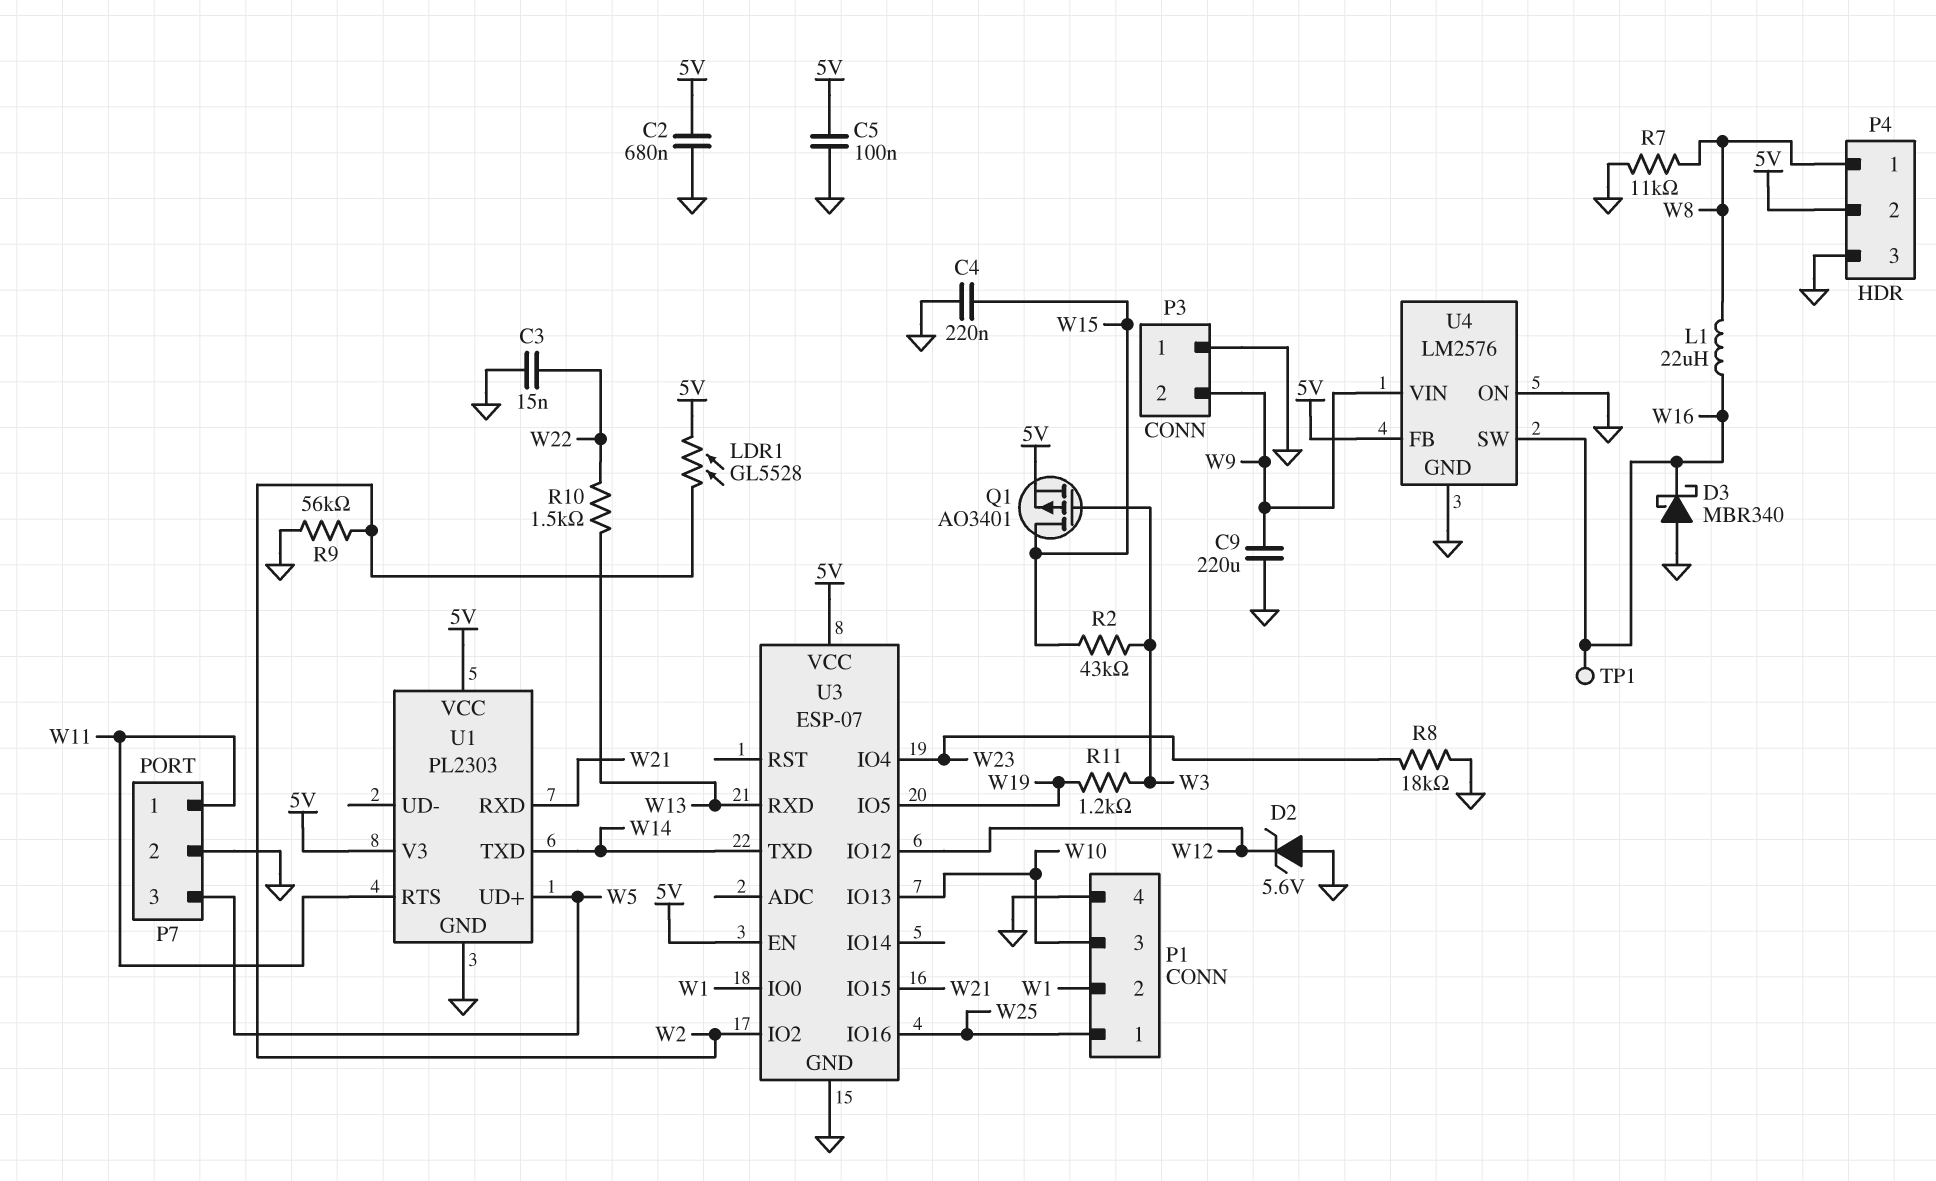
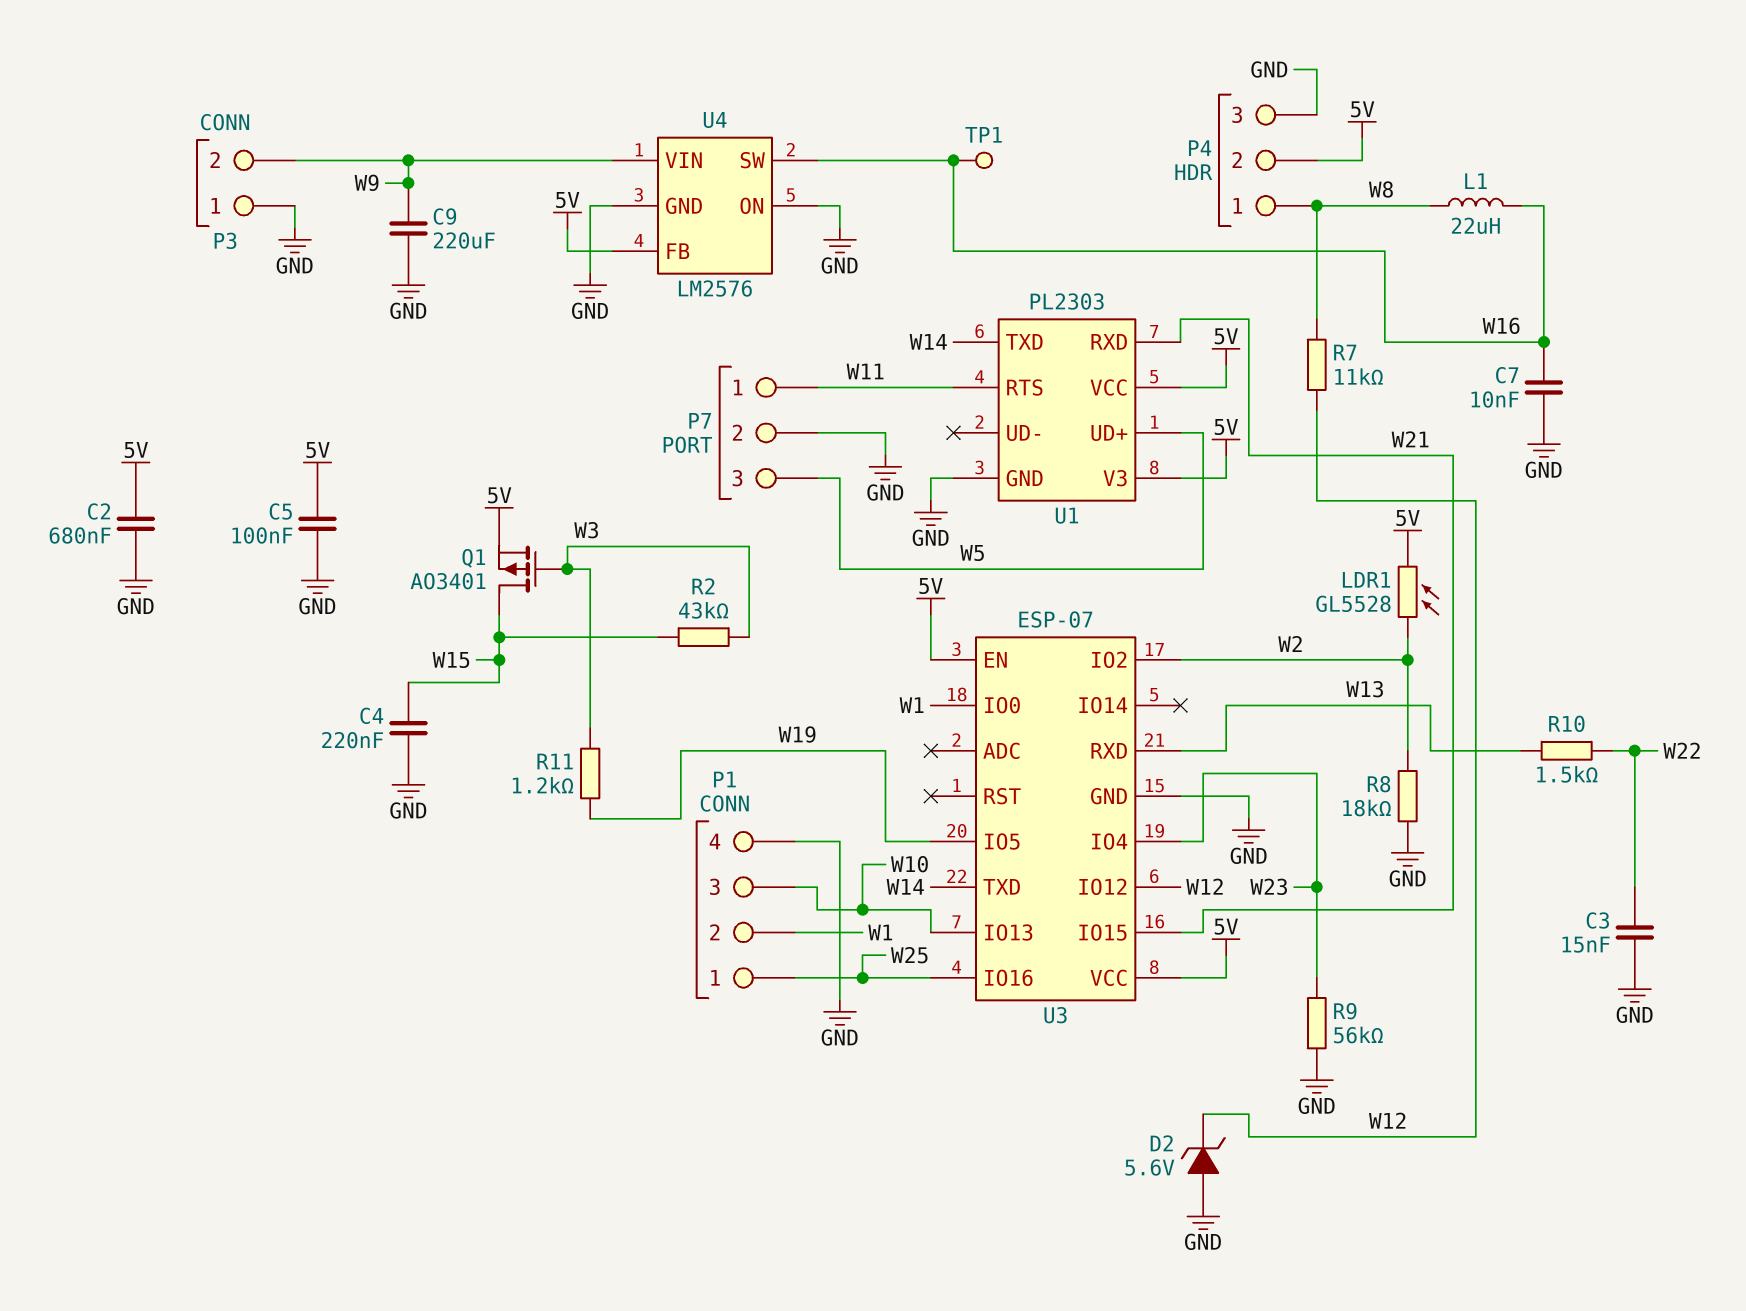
C7: none -> 10nF (GND, W16)
D3: schottky MBR340 (A GND, K W16) -> none
R7: 11k (GND, W8) -> 11k (W8, W12)
R8: 18k (GND, W23) -> 18k (GND, W2)
R9: 56k (GND, W2) -> 56k (GND, W23)

